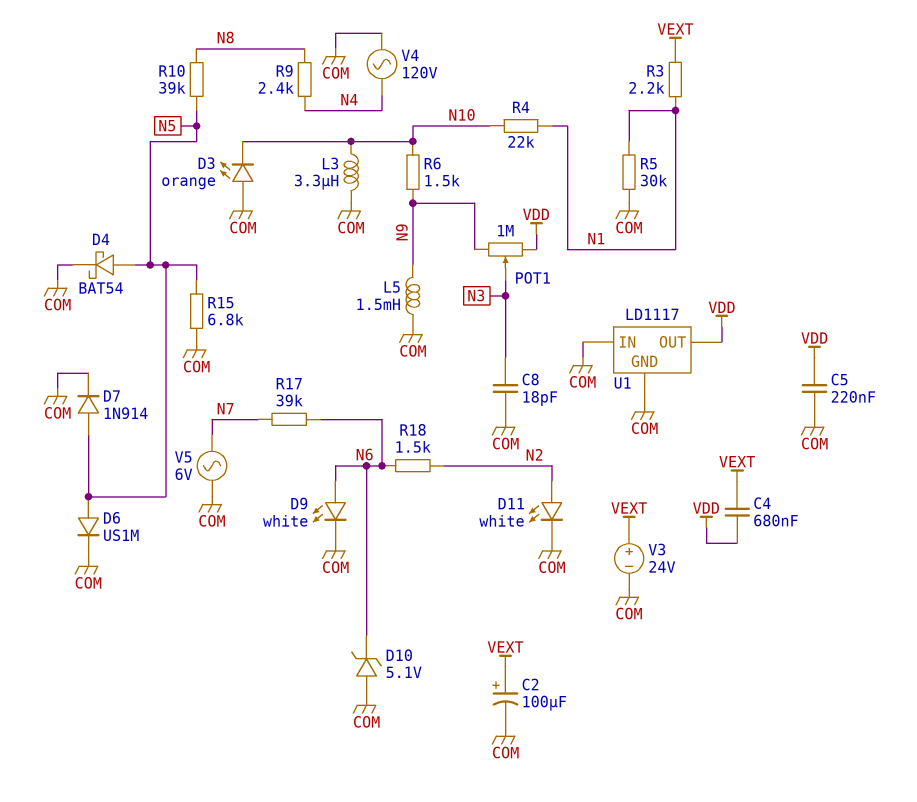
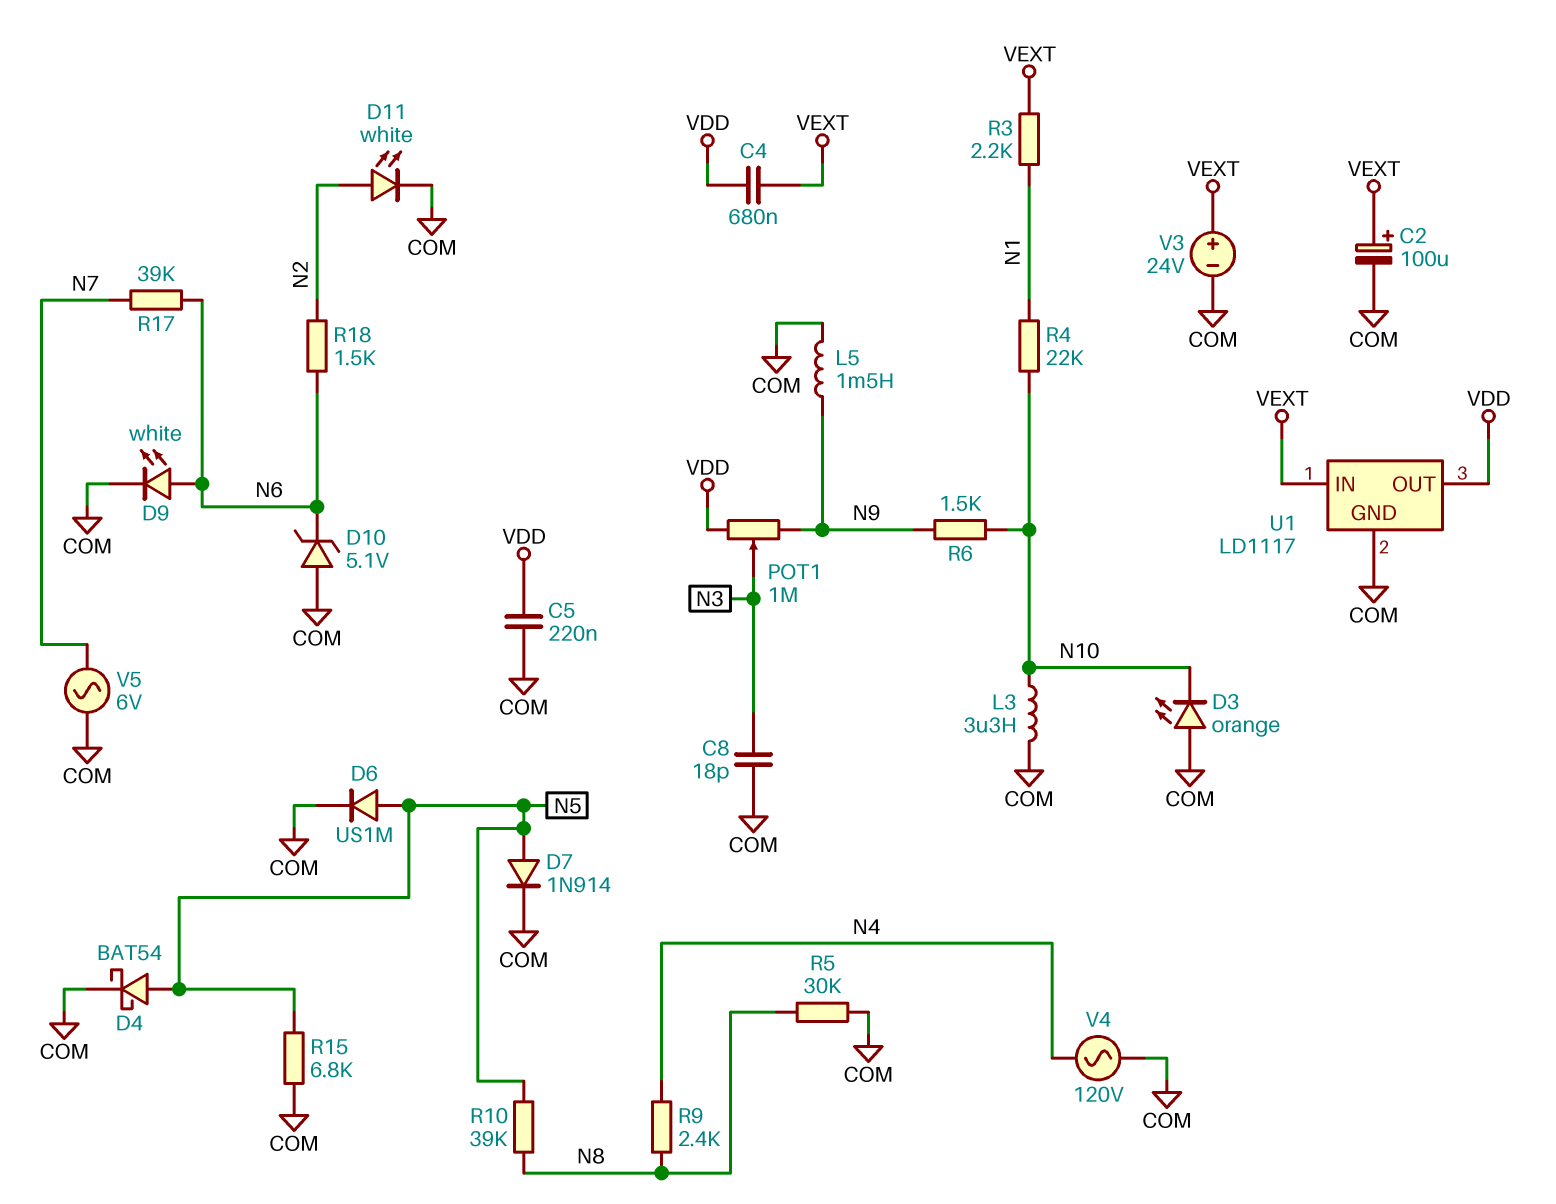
R5: 30k (COM, N1) -> 30k (COM, N8)
U1 pin IN: COM -> VEXT

